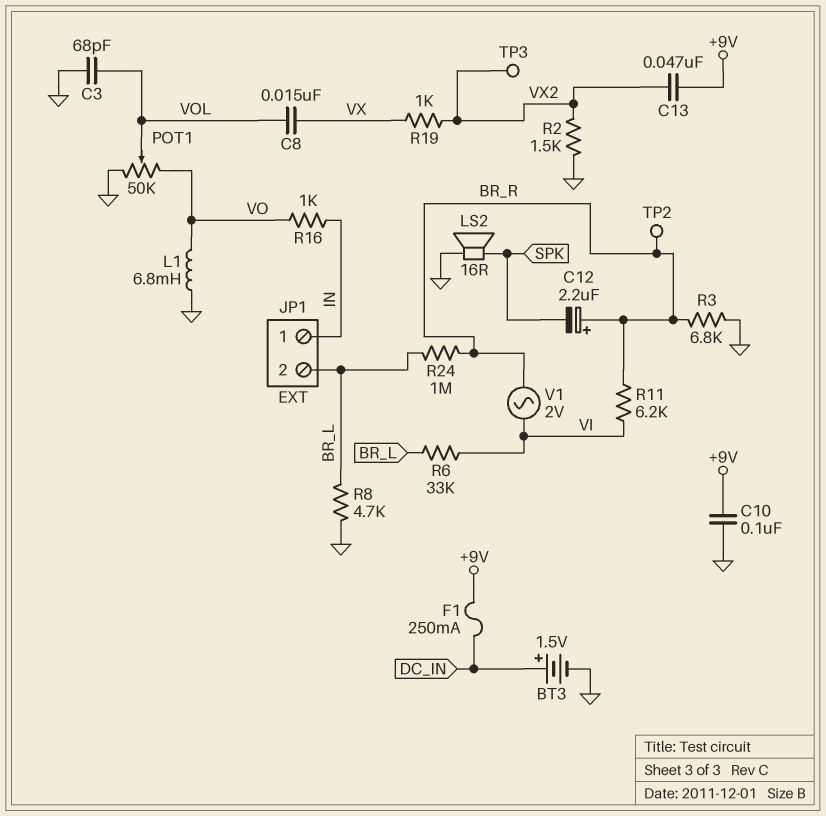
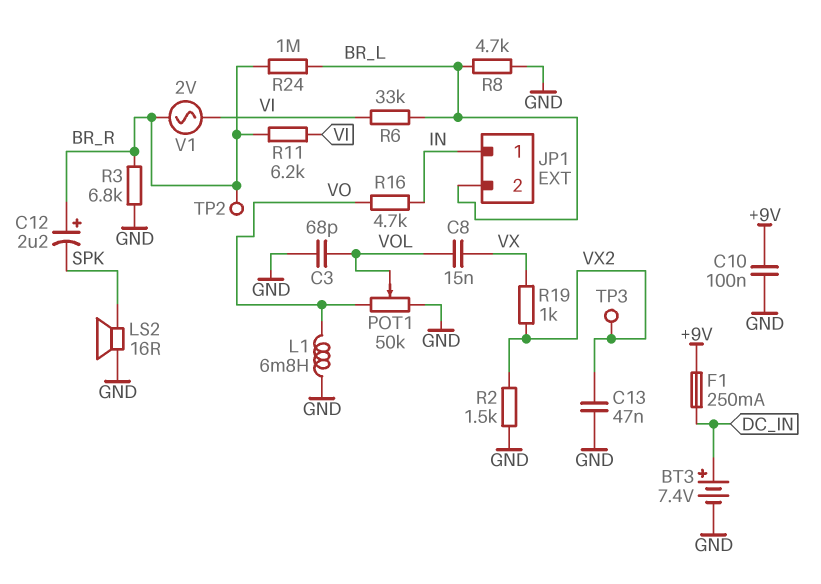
BT3: 1.5V (plus DC_IN, minus GND) -> 7.4V (plus DC_IN, minus GND)
C13: 47nF (+9V, VX2) -> 47nF (GND, VX2)
R16: 1k (IN, VO) -> 4.7k (IN, VO)

